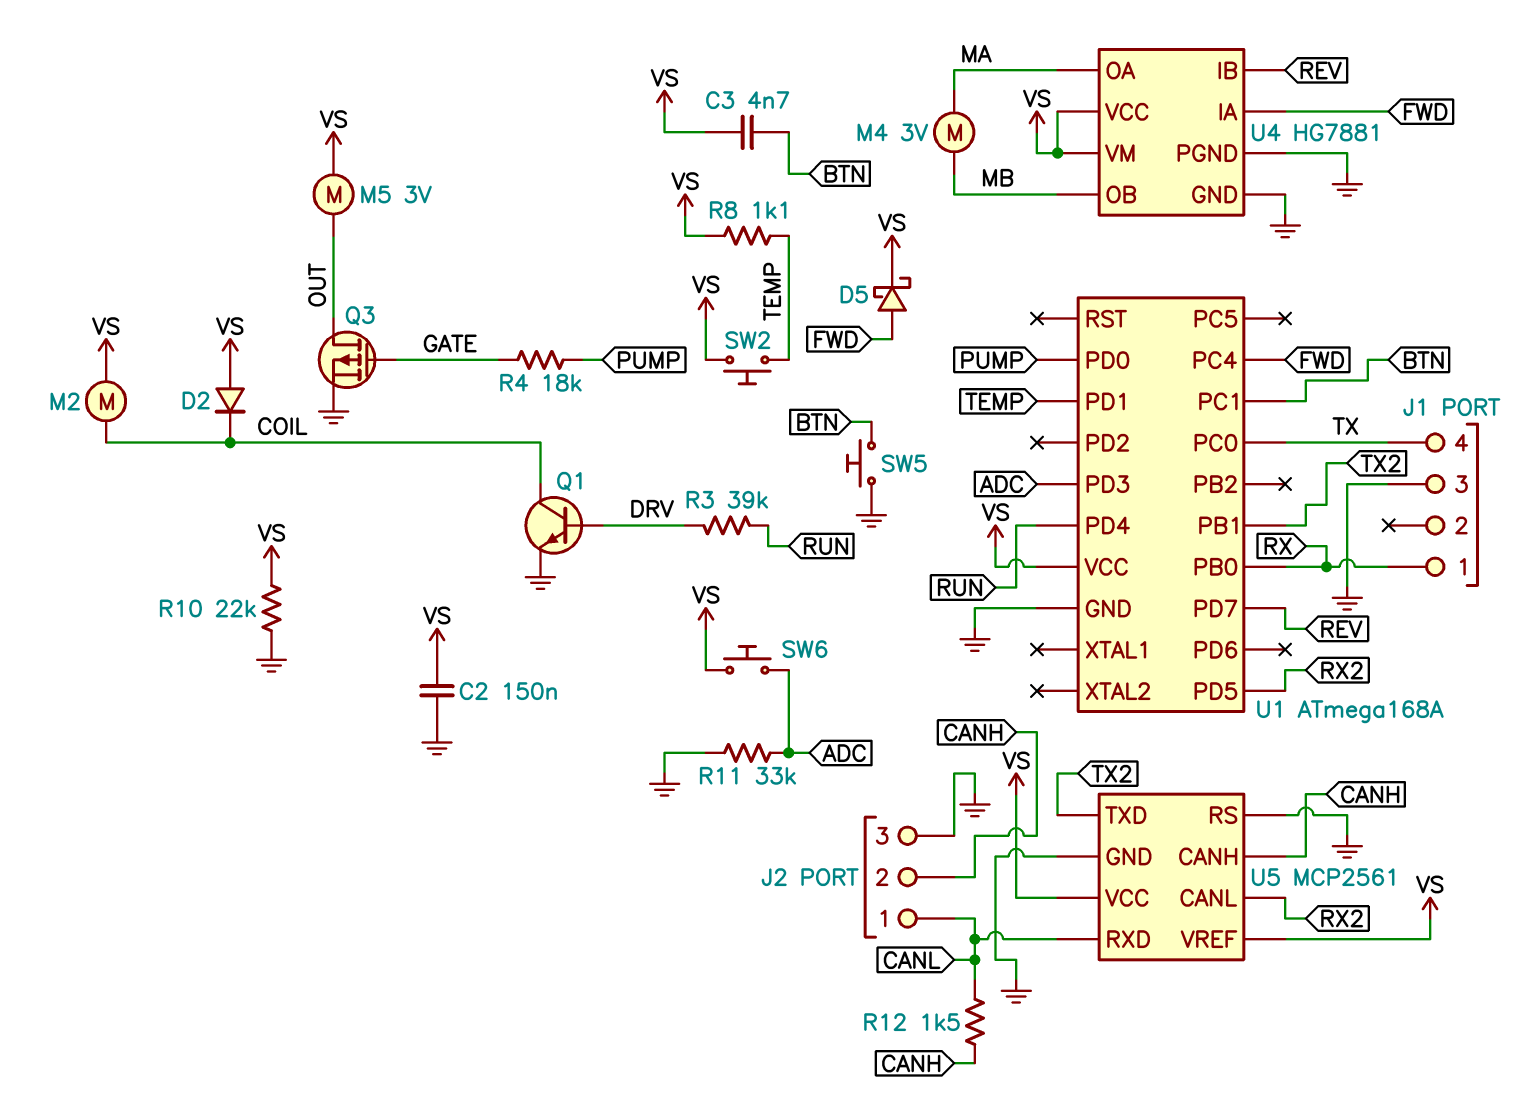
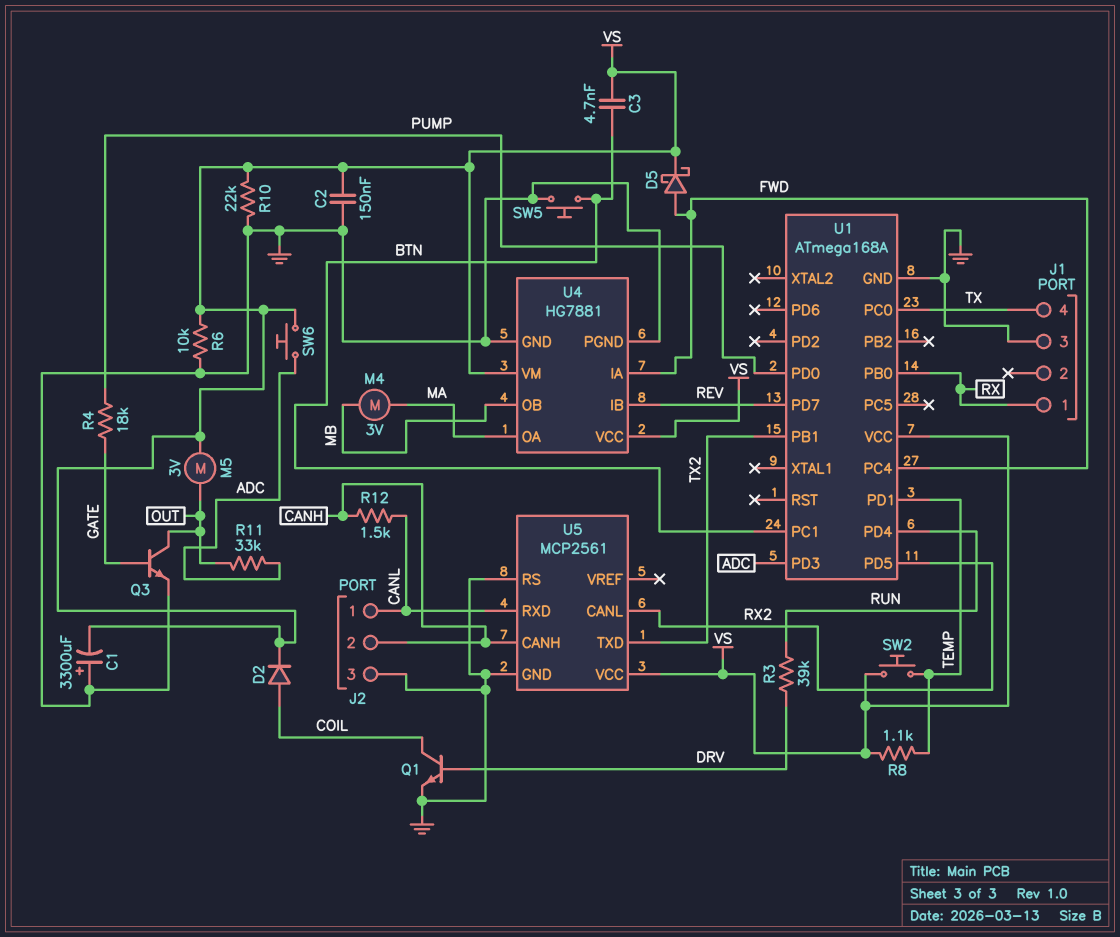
C1: none -> 3300uF (plus GND, minus VS)
D2: diode (A VS, K COIL) -> diode (A COIL, K VS)
M2: motor (COIL, VS) -> none
Q3: PMOS (G GATE, D OUT, S GND) -> NPN (B GATE, C OUT, E GND)
R6: none -> 10k (GND, VS)
R11: 33k (ADC, GND) -> 33k (ADC, OUT)
U5 pin VREF: VS -> none

